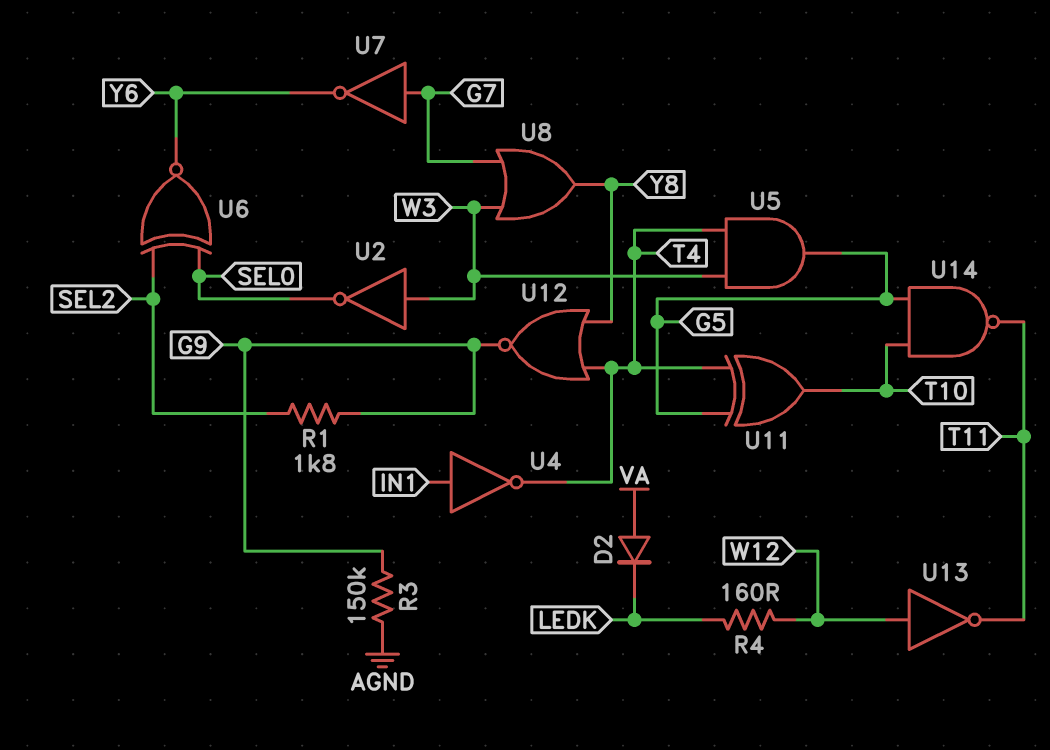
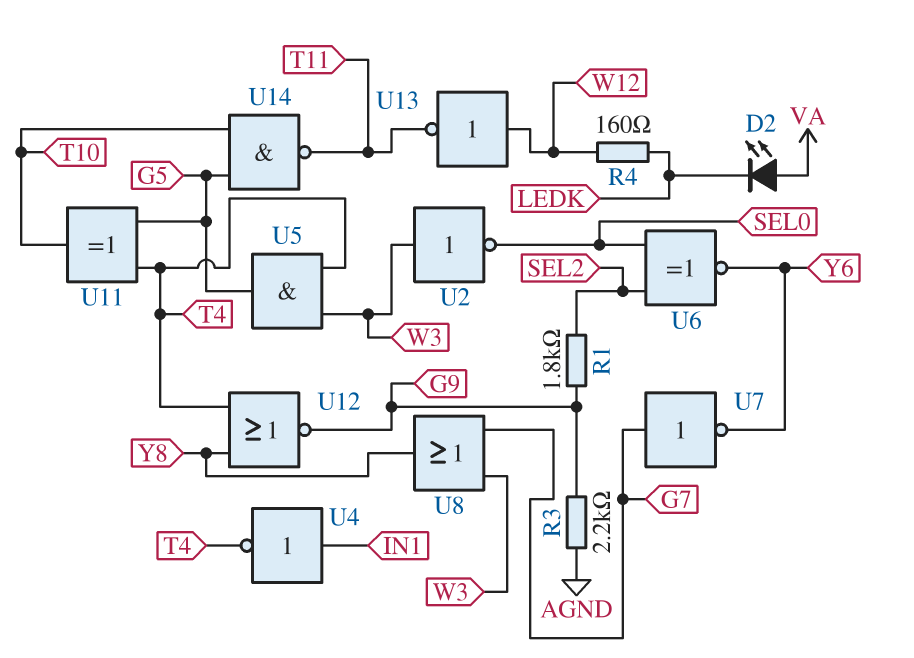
D2: diode (A VA, K LEDK) -> LED (A VA, K LEDK)
R3: 150k (AGND, G9) -> 2.2k (AGND, G9)

